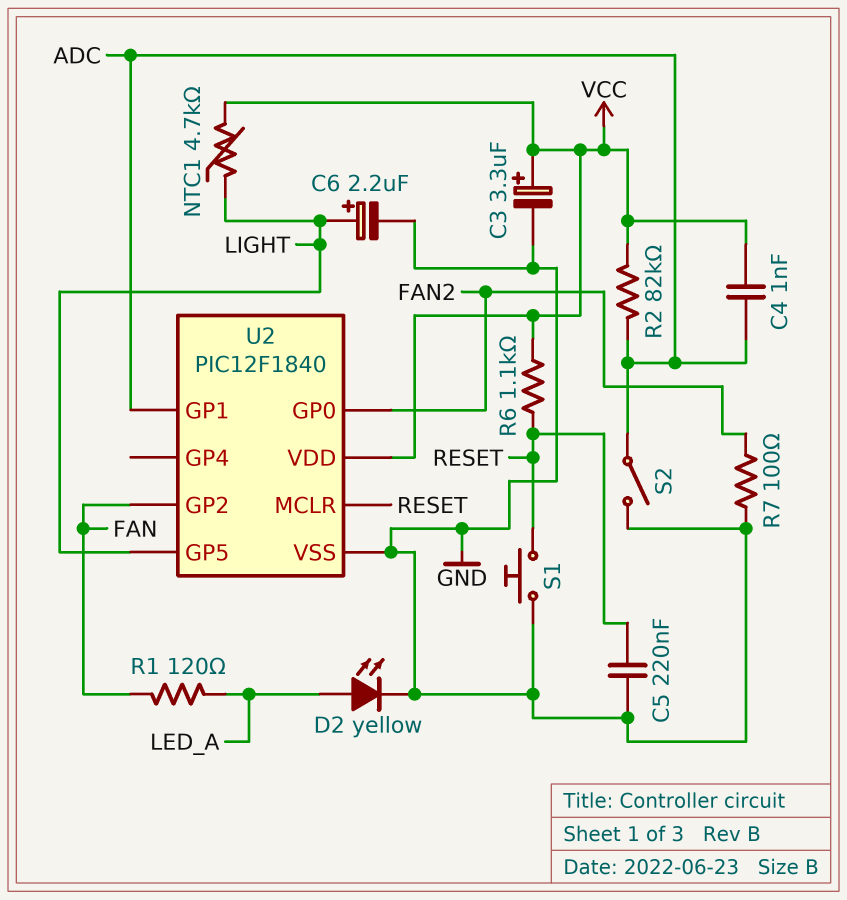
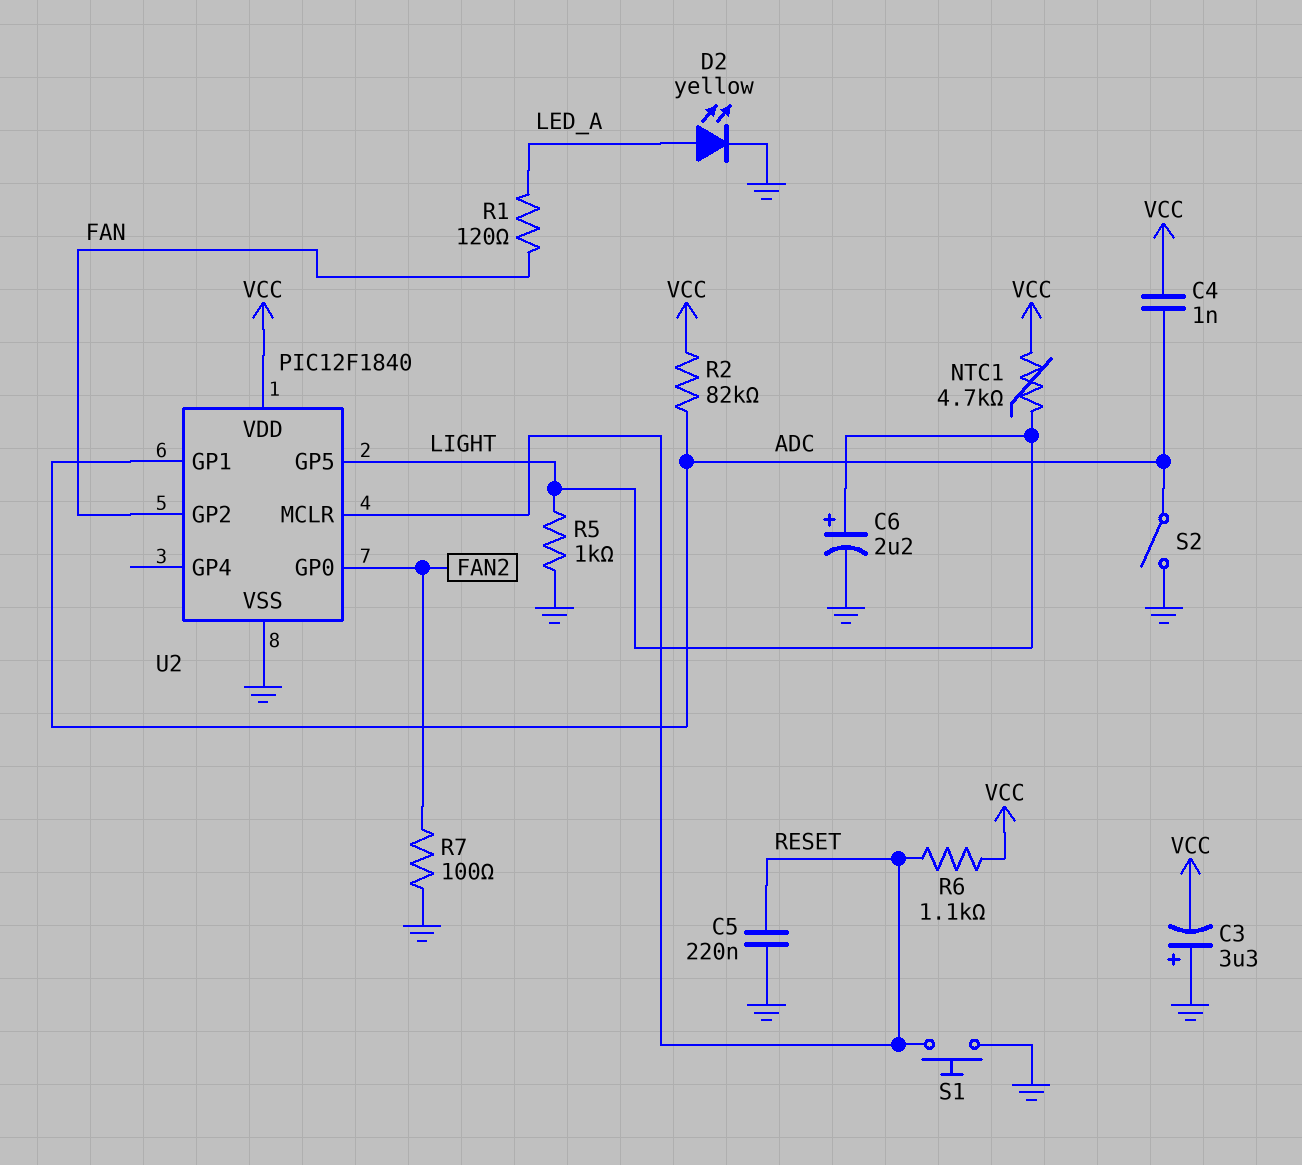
C3: 3.3uF (plus VCC, minus GND) -> 3.3uF (plus GND, minus VCC)
R5: none -> 1k (GND, LIGHT)

